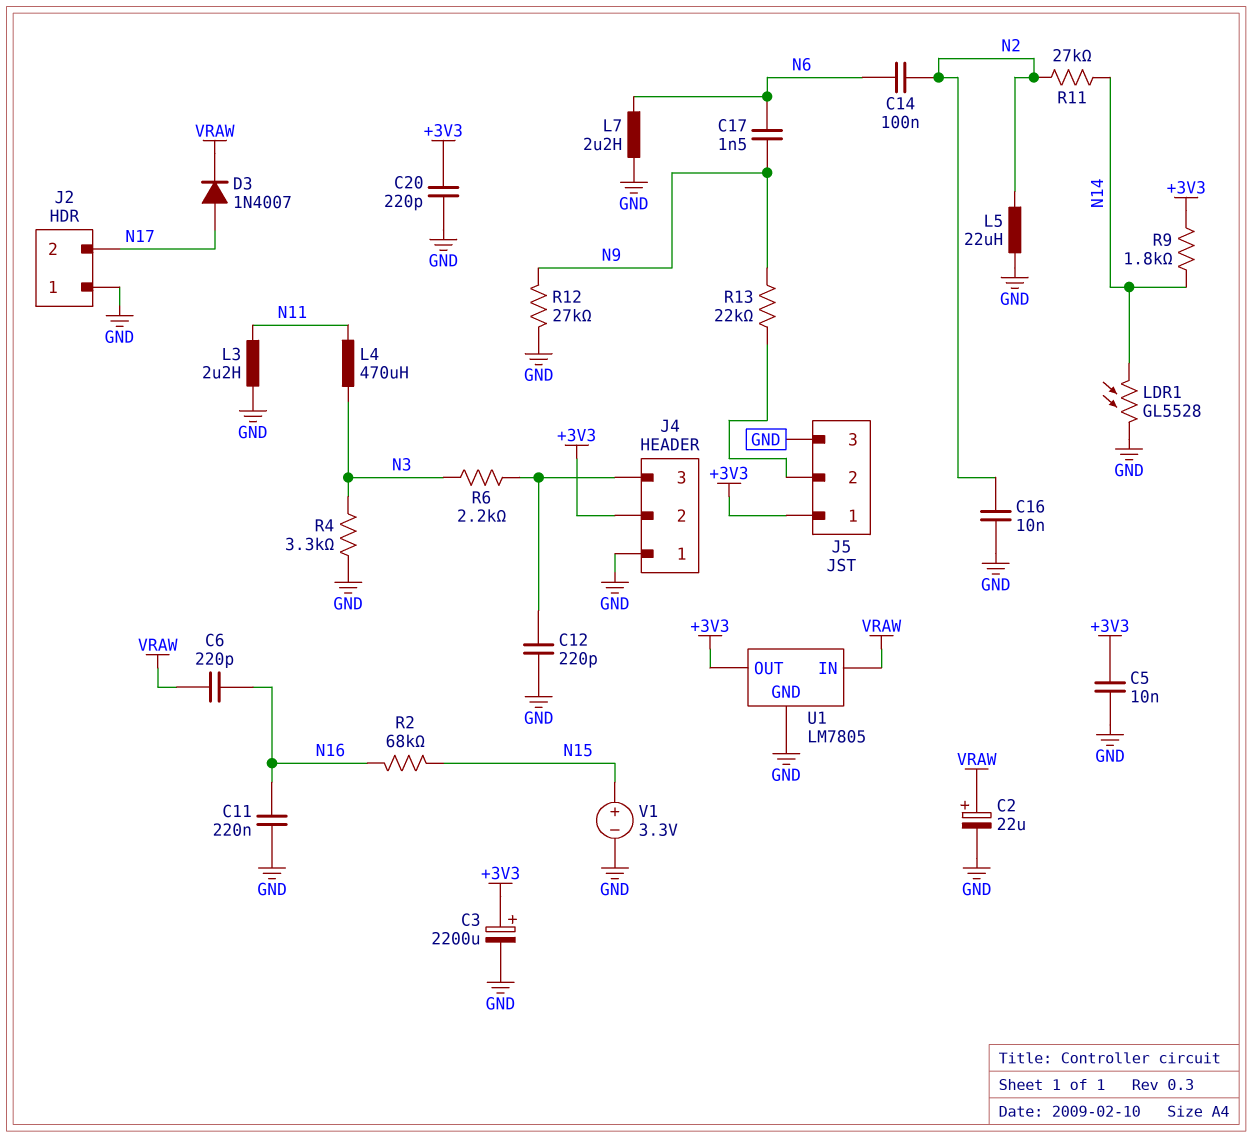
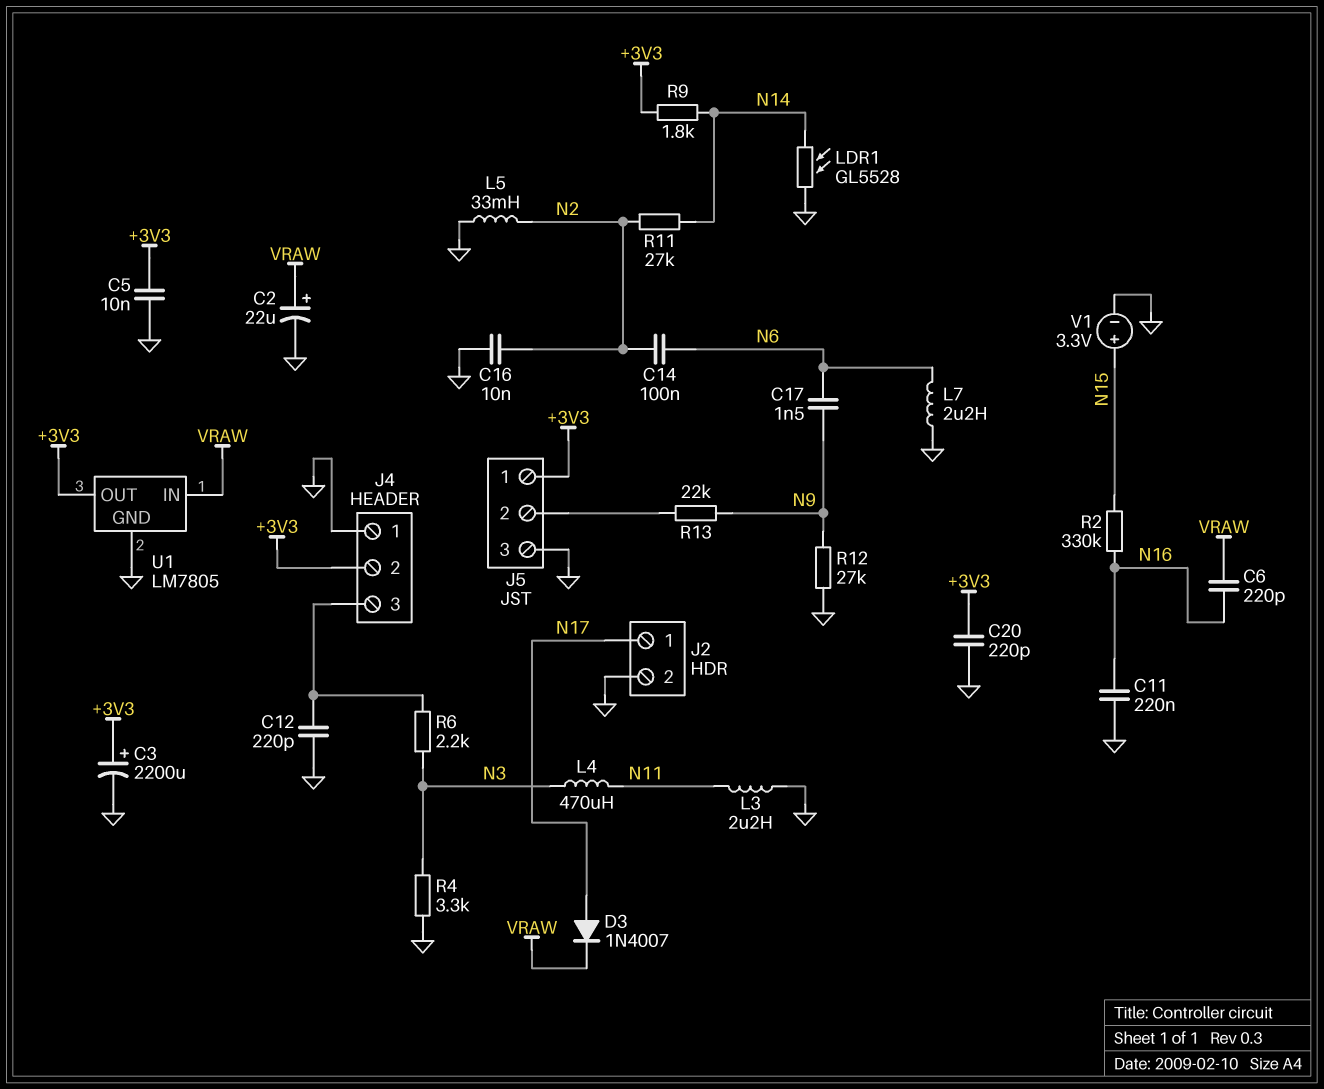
J2 pin 1: GND -> N17
J2 pin 2: N17 -> GND
L5: 22uH (GND, N2) -> 33mH (GND, N2)
R2: 68k (N15, N16) -> 330k (N15, N16)

